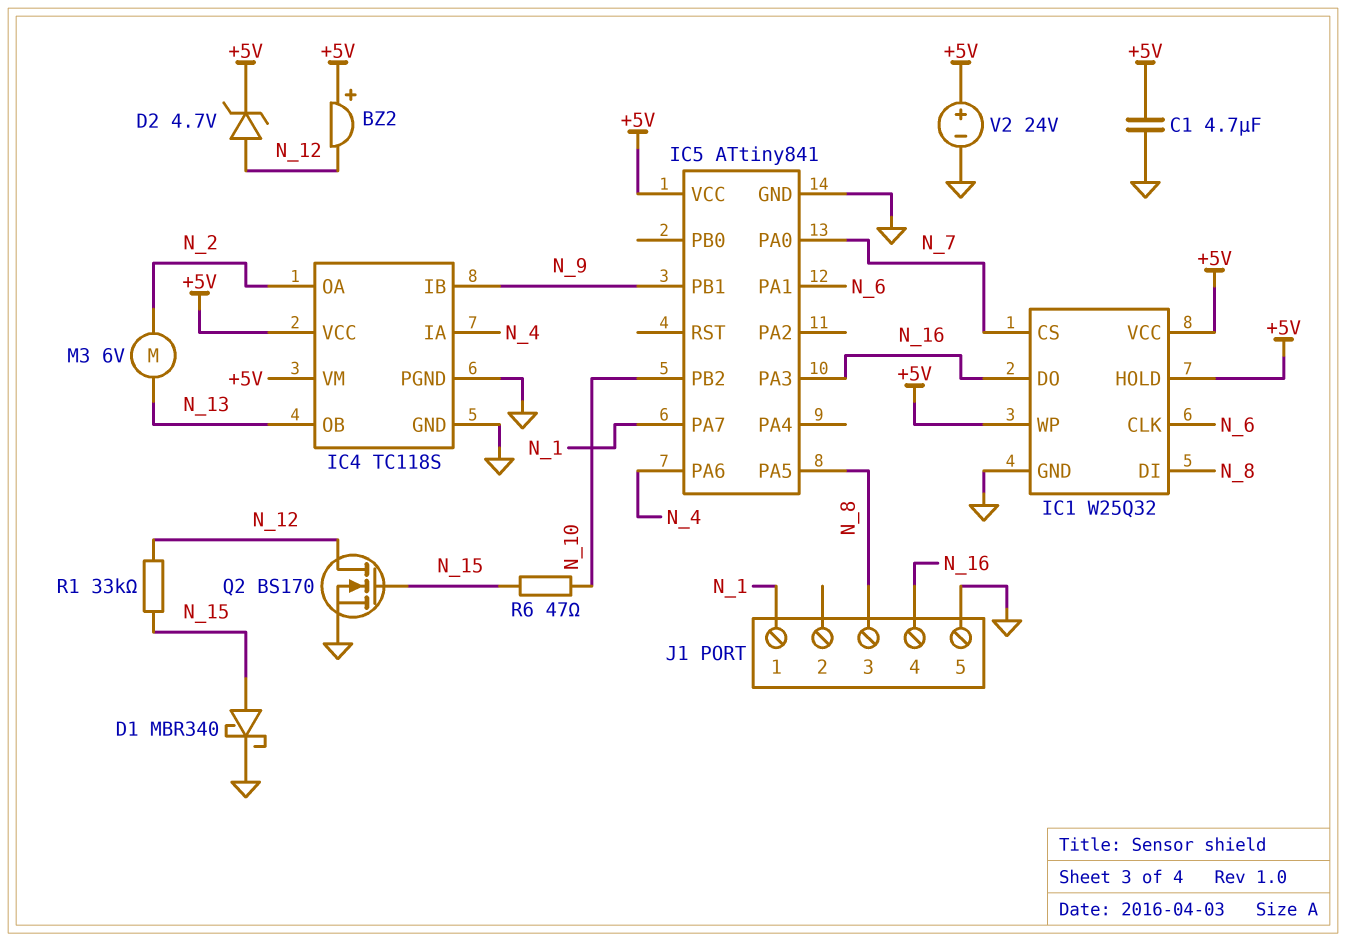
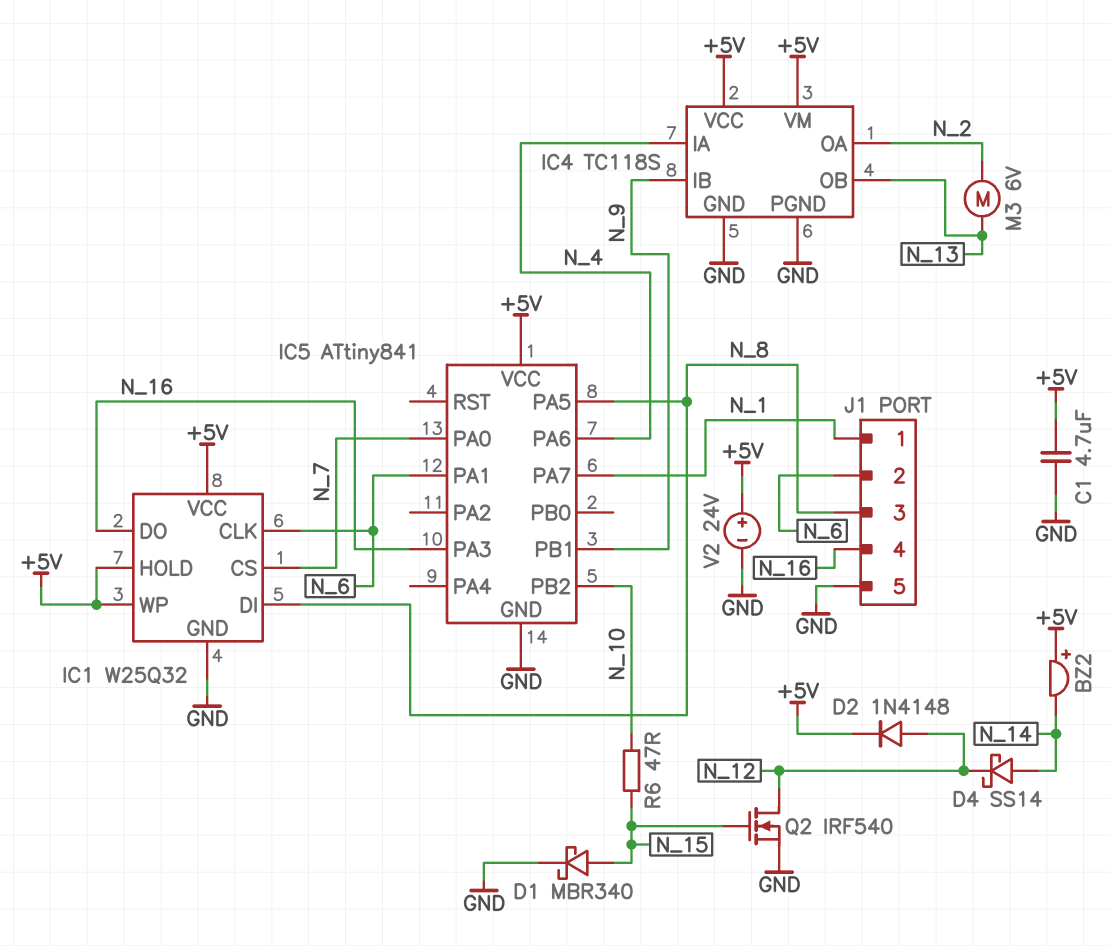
BZ2: buzzer (plus +5V, minus N_12) -> buzzer (plus +5V, minus N_14)
D2: zener 4.7V (A N_12, K +5V) -> diode 1N4148 (A N_12, K +5V)
D4: none -> schottky SS14 (A N_14, K N_12)
J1 pin 2: none -> N_6
Q2: NMOS BS170 (G N_15, D N_12, S GND) -> NMOS IRF540 (G N_15, D N_12, S GND)
R1: 33k (N_12, N_15) -> none

